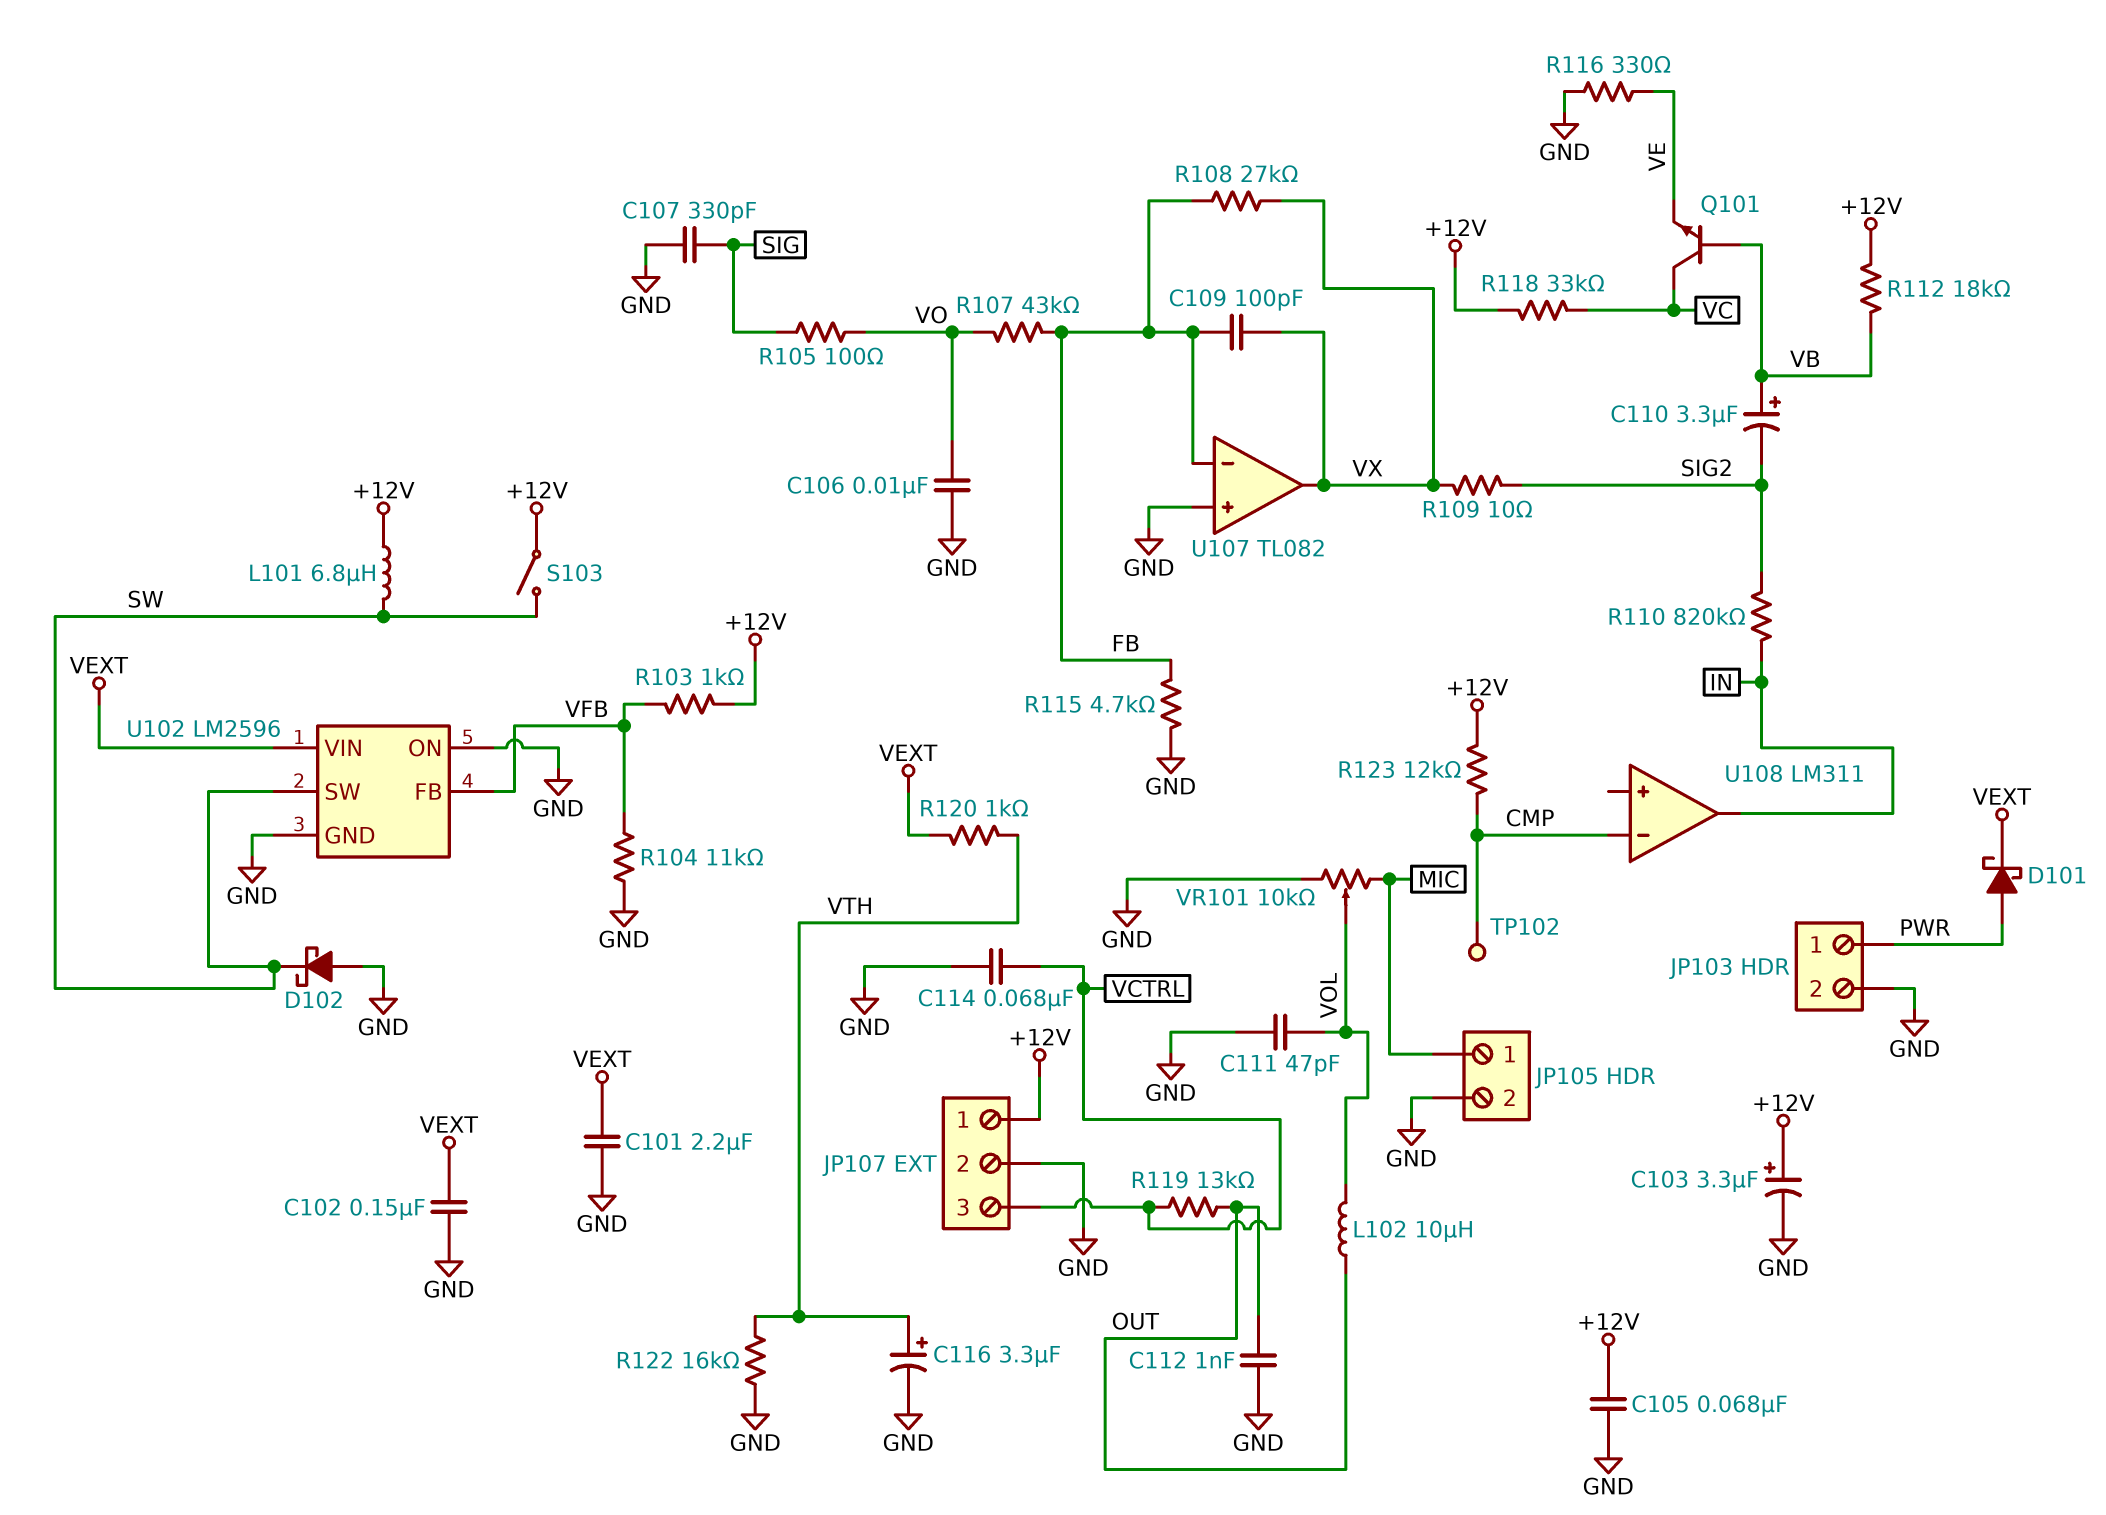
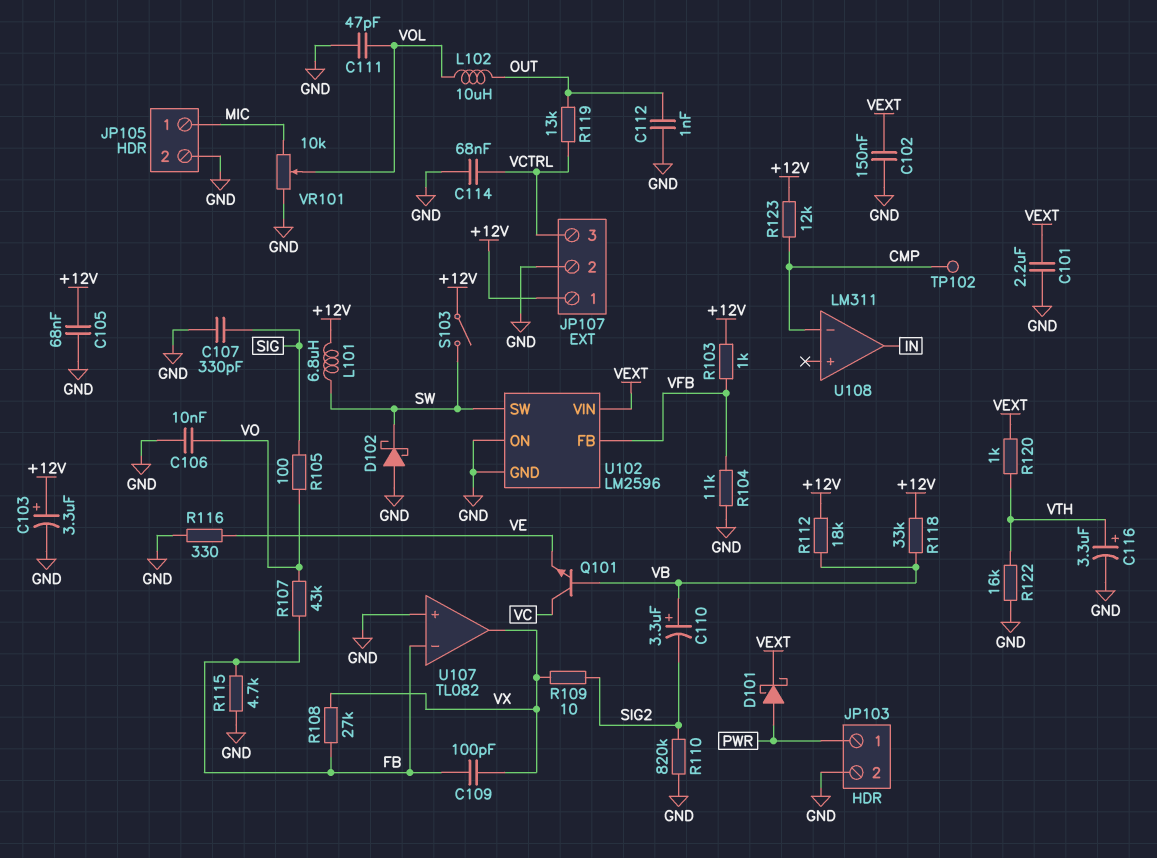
R110: 820k (IN, SIG2) -> 820k (GND, SIG2)
R118: 33k (+12V, VC) -> 33k (+12V, VB)

